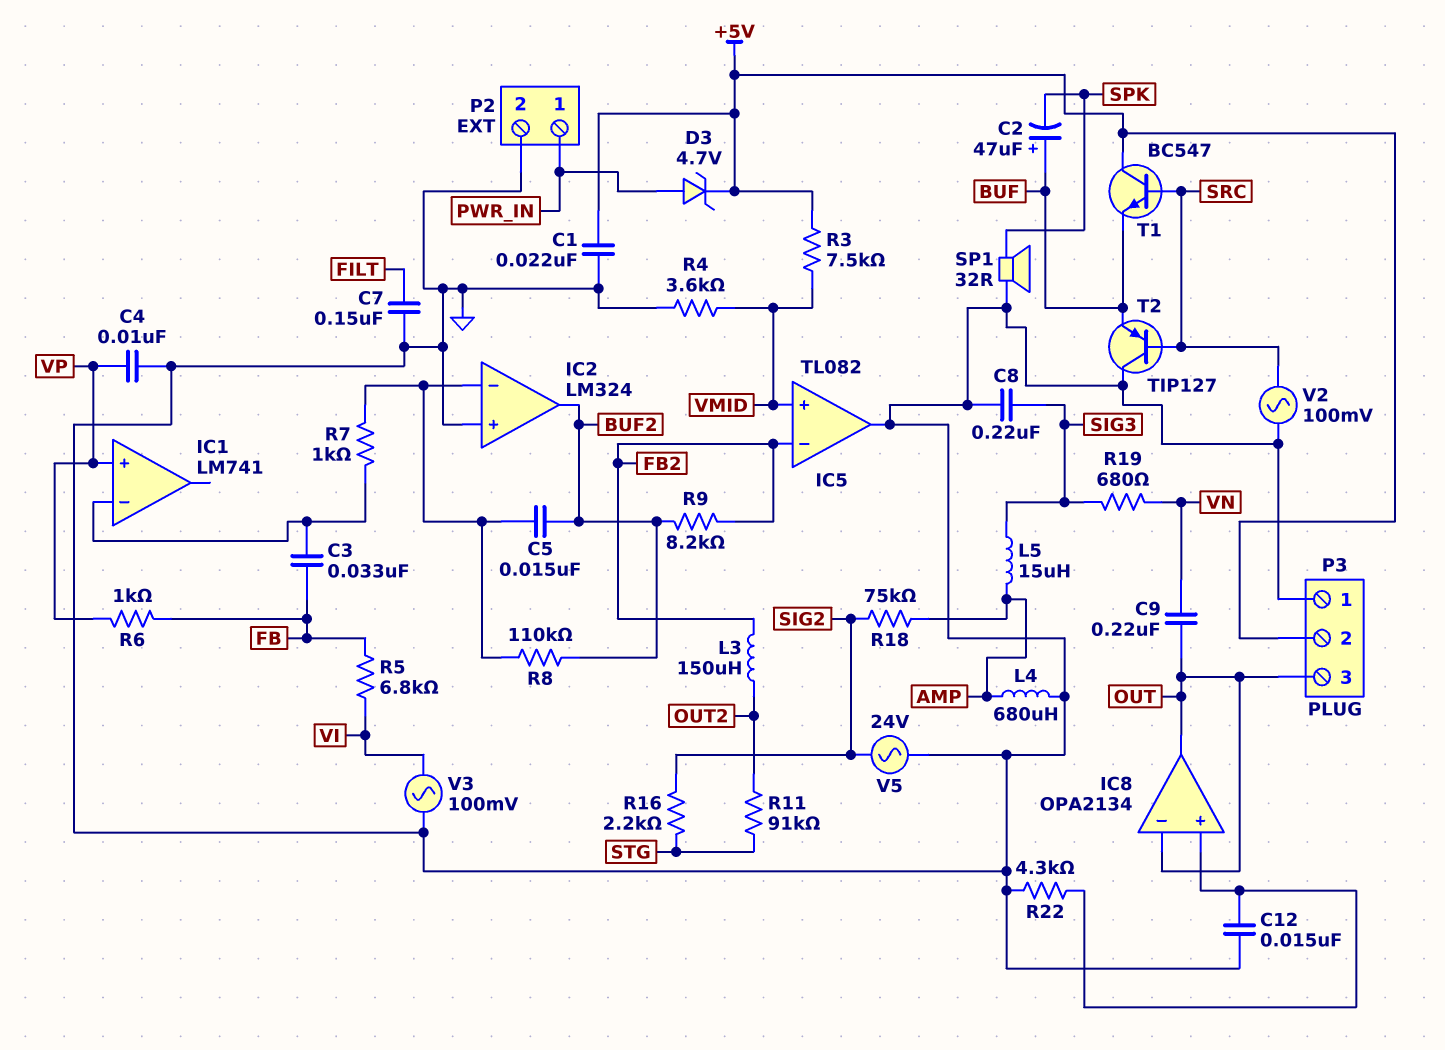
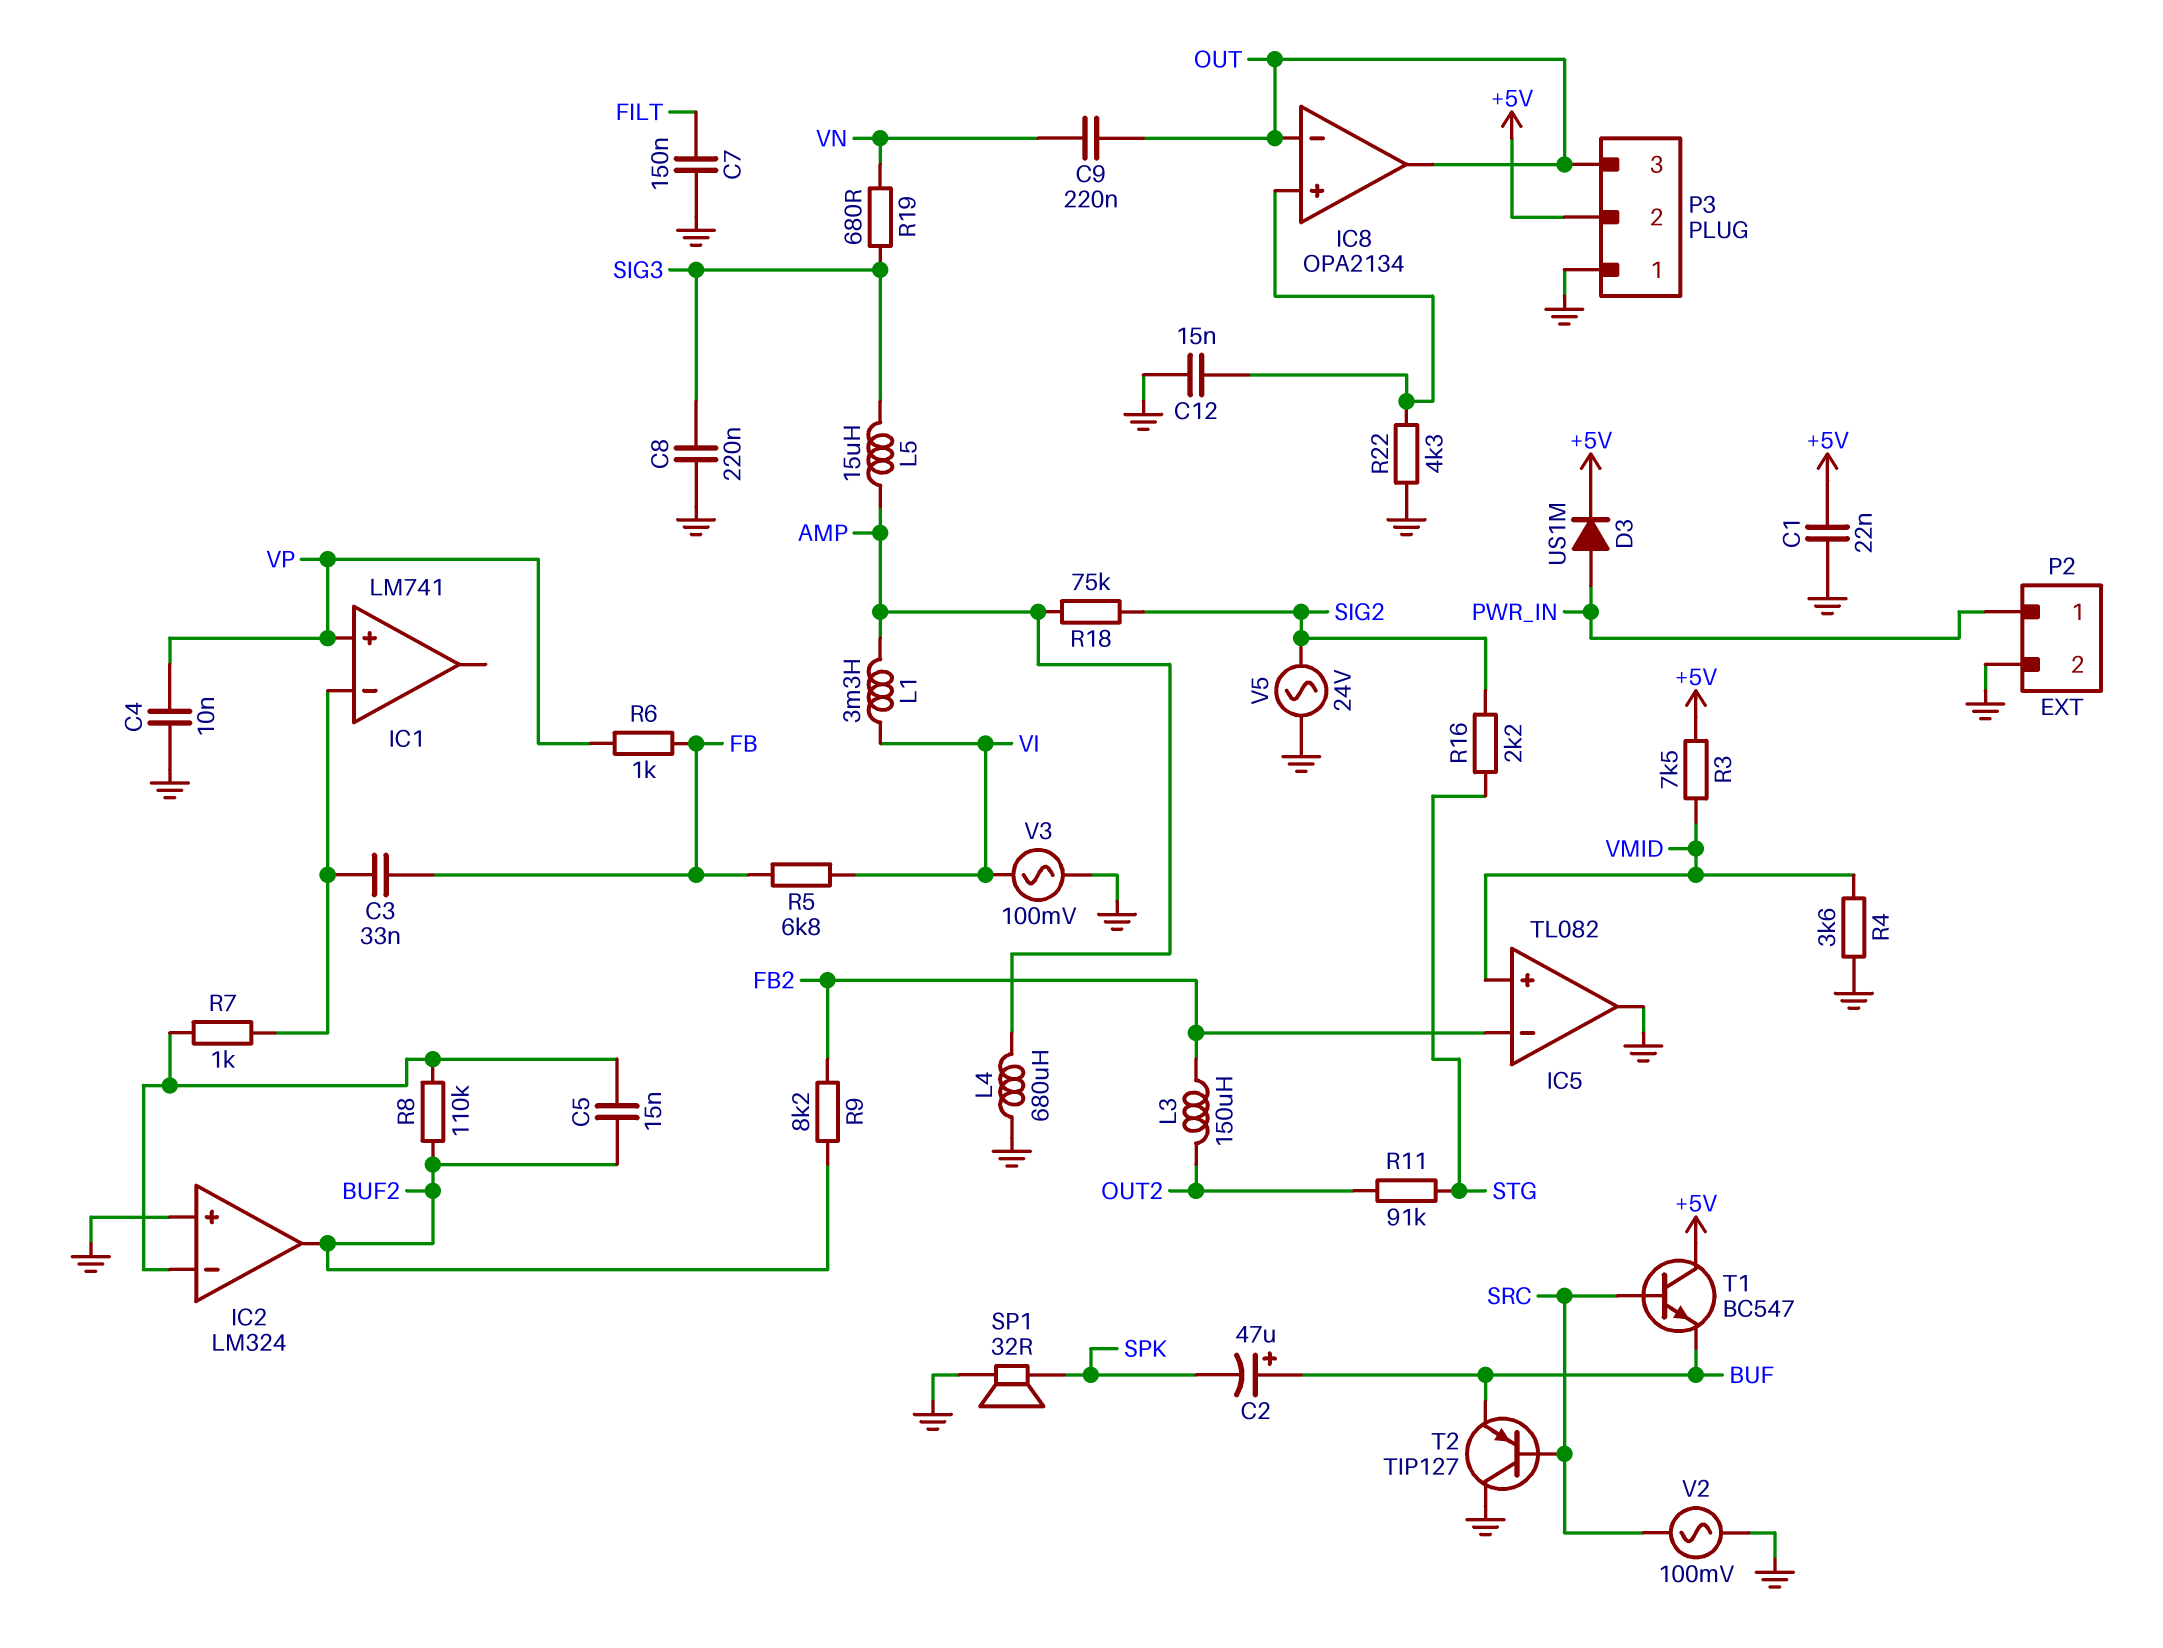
D3: zener 4.7V (A PWR_IN, K +5V) -> diode US1M (A PWR_IN, K +5V)
L1: none -> 3.3mH (AMP, VI)

